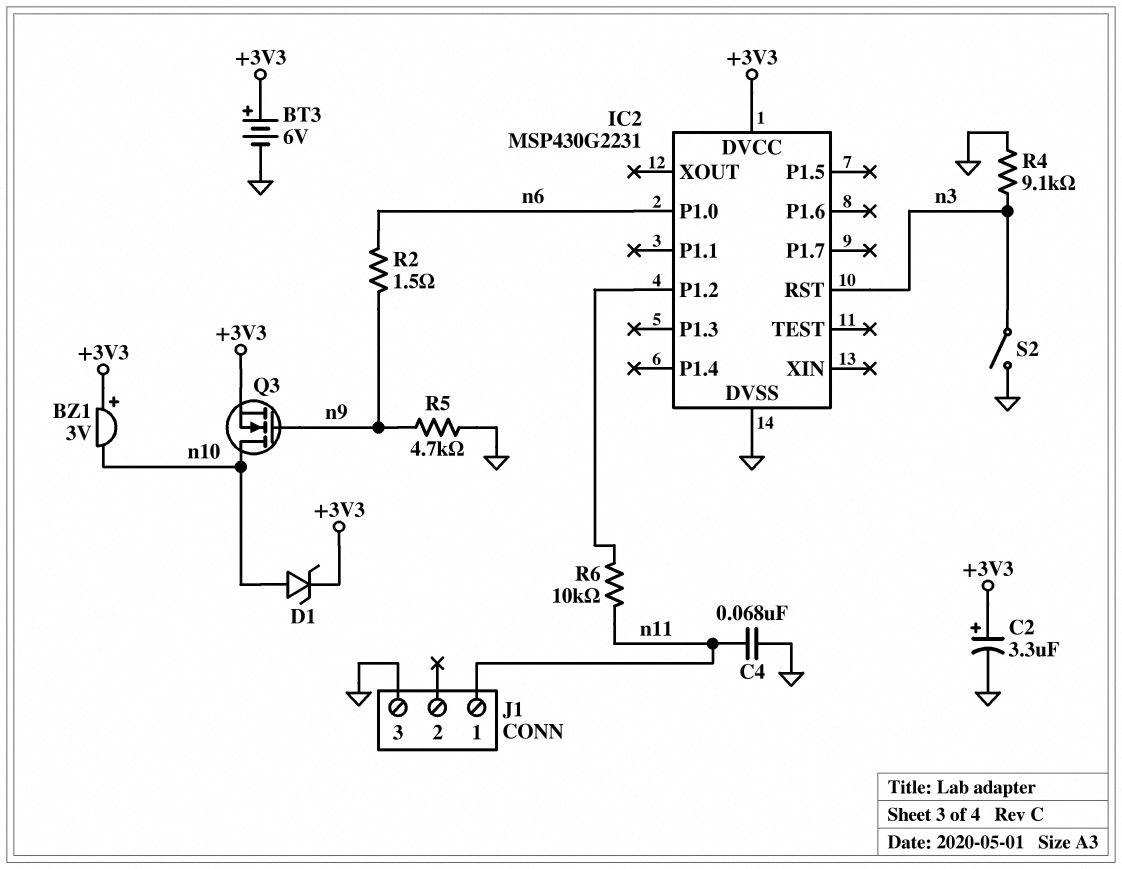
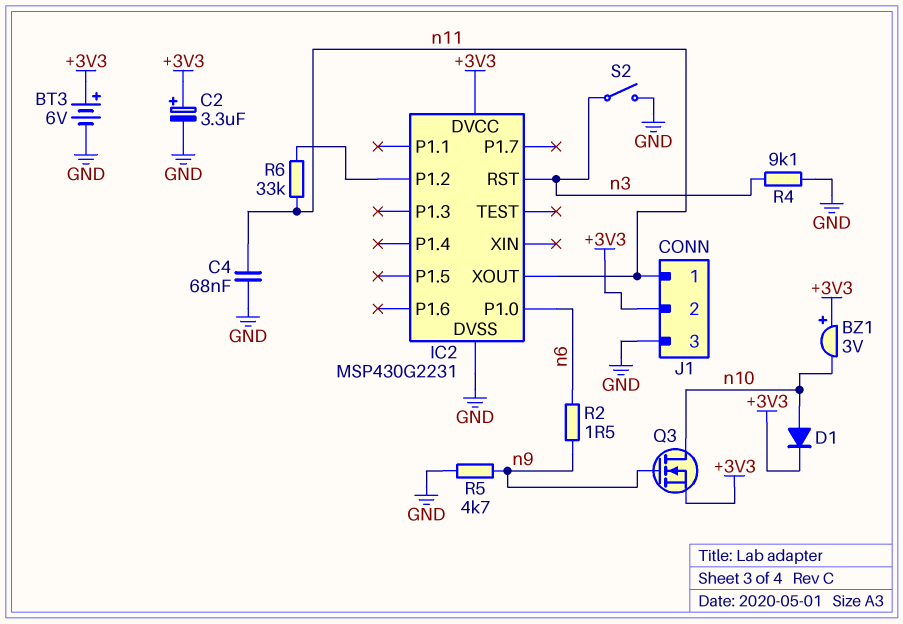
D1: zener (A n10, K +3V3) -> diode (A n10, K +3V3)
IC2 pin XOUT: none -> n11
J1 pin 2: none -> +3V3
R6: 10k (IC2/P1.2, n11) -> 33k (IC2/P1.2, n11)

